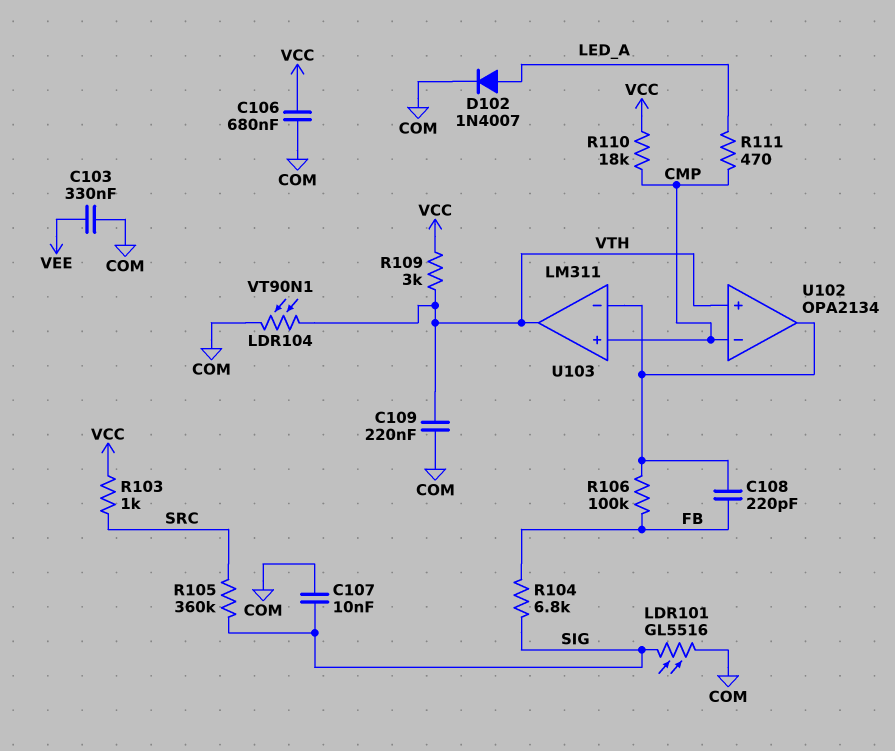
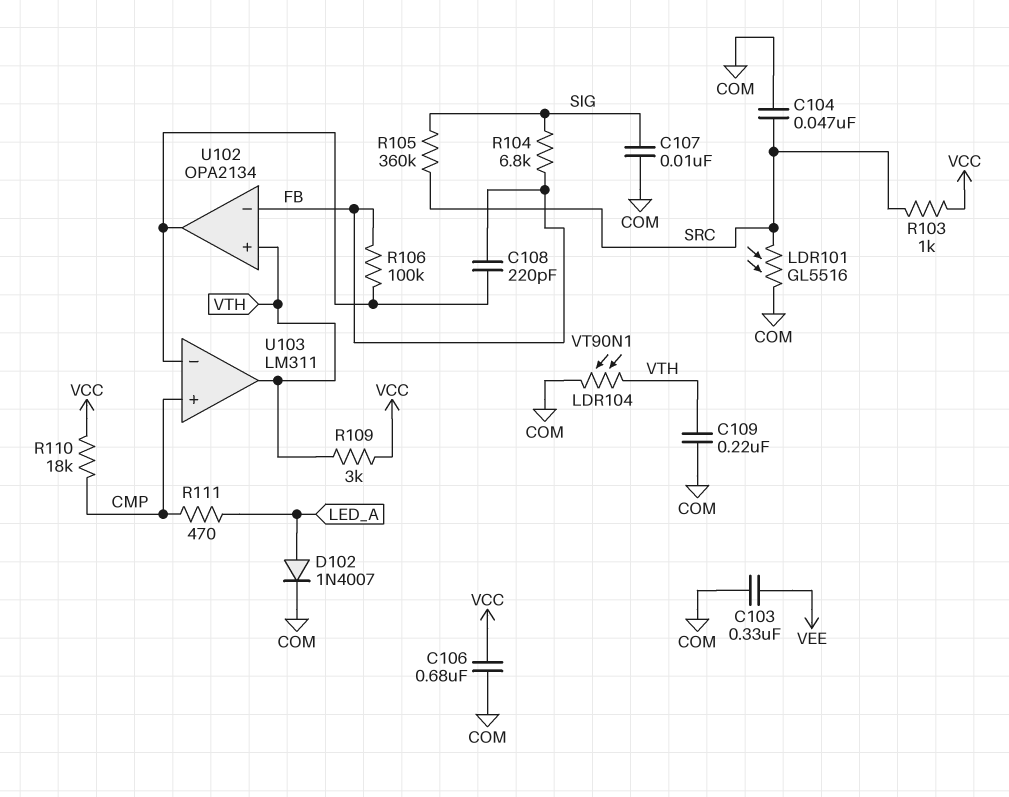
C104: none -> 47nF (COM, SRC)
LDR101: GL5516 (COM, SIG) -> GL5516 (COM, SRC)
U102 pin in-: CMP -> FB

